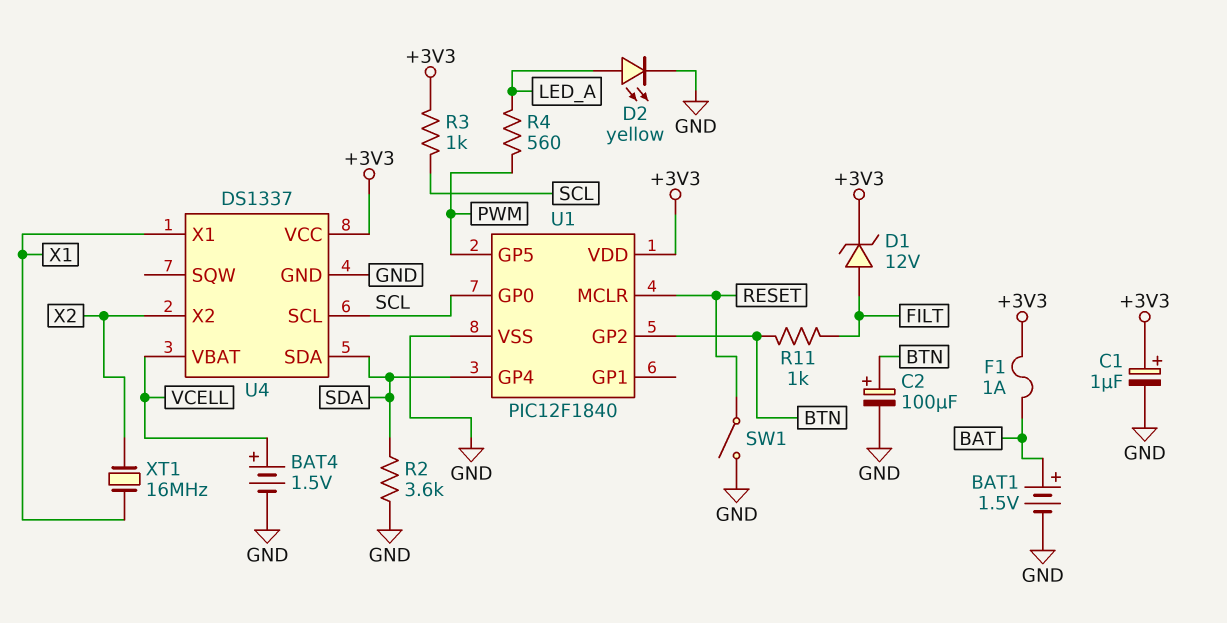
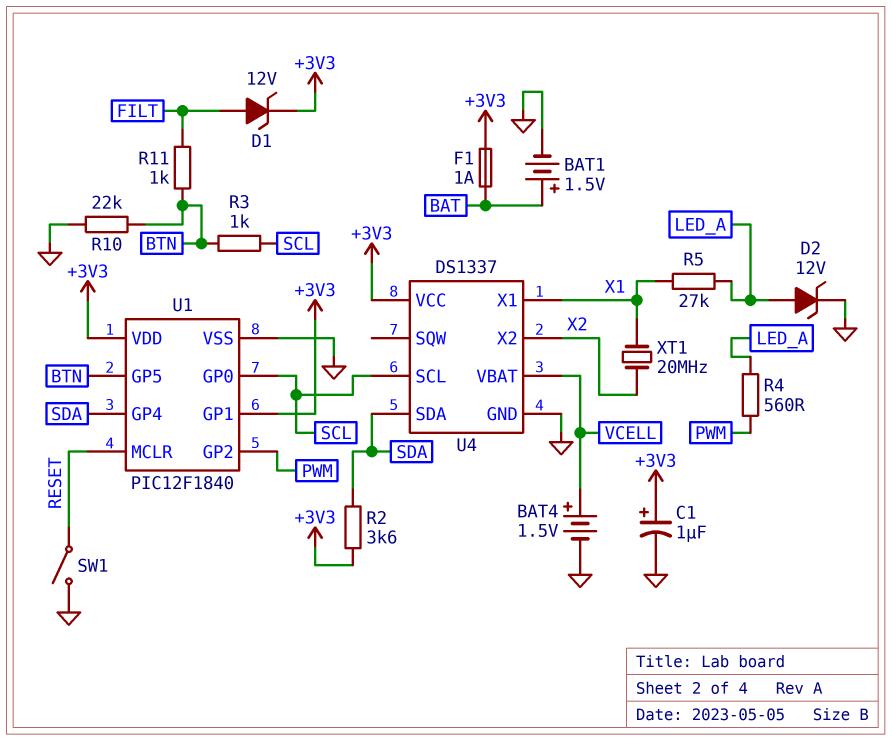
C2: 100uF (plus BTN, minus GND) -> none
D2: LED yellow (A LED_A, K GND) -> zener 12V (A LED_A, K GND)
R2: 3.6k (GND, SDA) -> 3.6k (+3V3, SDA)
R3: 1k (+3V3, SCL) -> 1k (BTN, SCL)
R5: none -> 27k (LED_A, X1)
R10: none -> 22k (BTN, GND)
U1 pin GP1: none -> +3V3
U1 pin GP2: BTN -> PWM
U1 pin GP5: PWM -> BTN
XT1: 16MHz (X1, X2) -> 20MHz (X1, X2)

